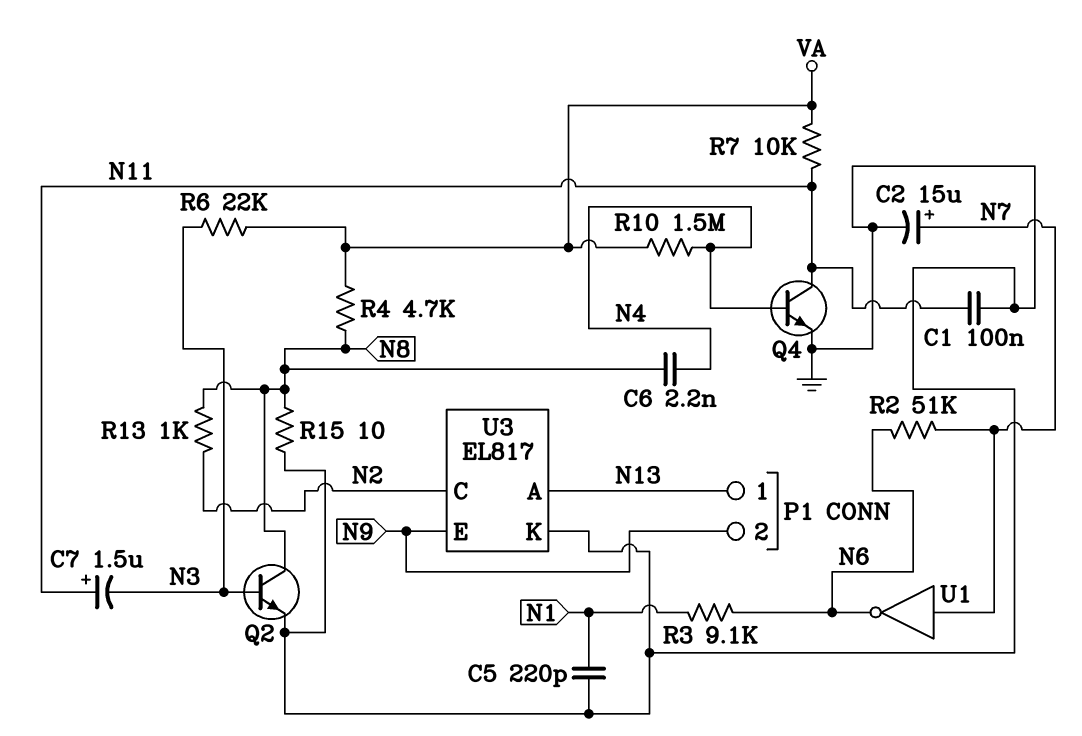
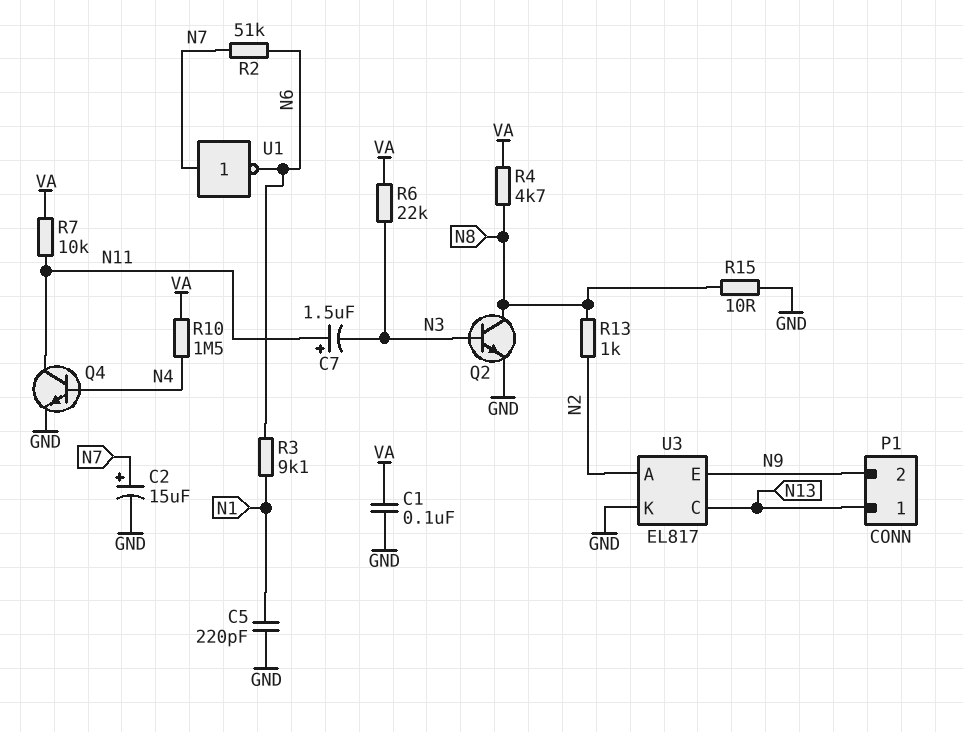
C1: 100nF (GND, N11) -> 100nF (GND, VA)
C6: 2.2nF (N4, N8) -> none
U3 pin A: N13 -> N2
U3 pin C: N2 -> N13

